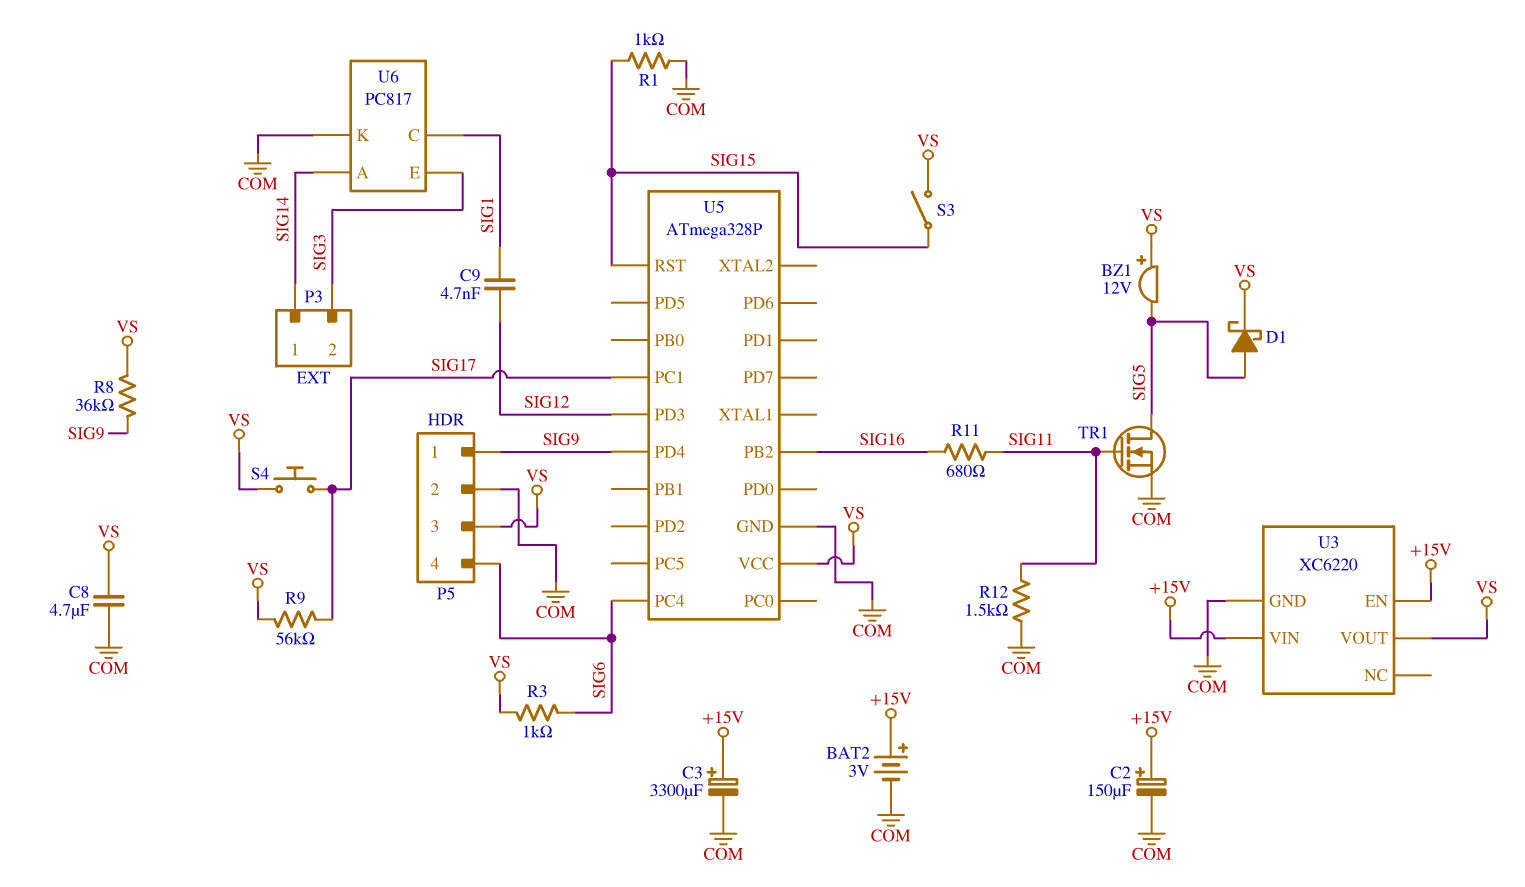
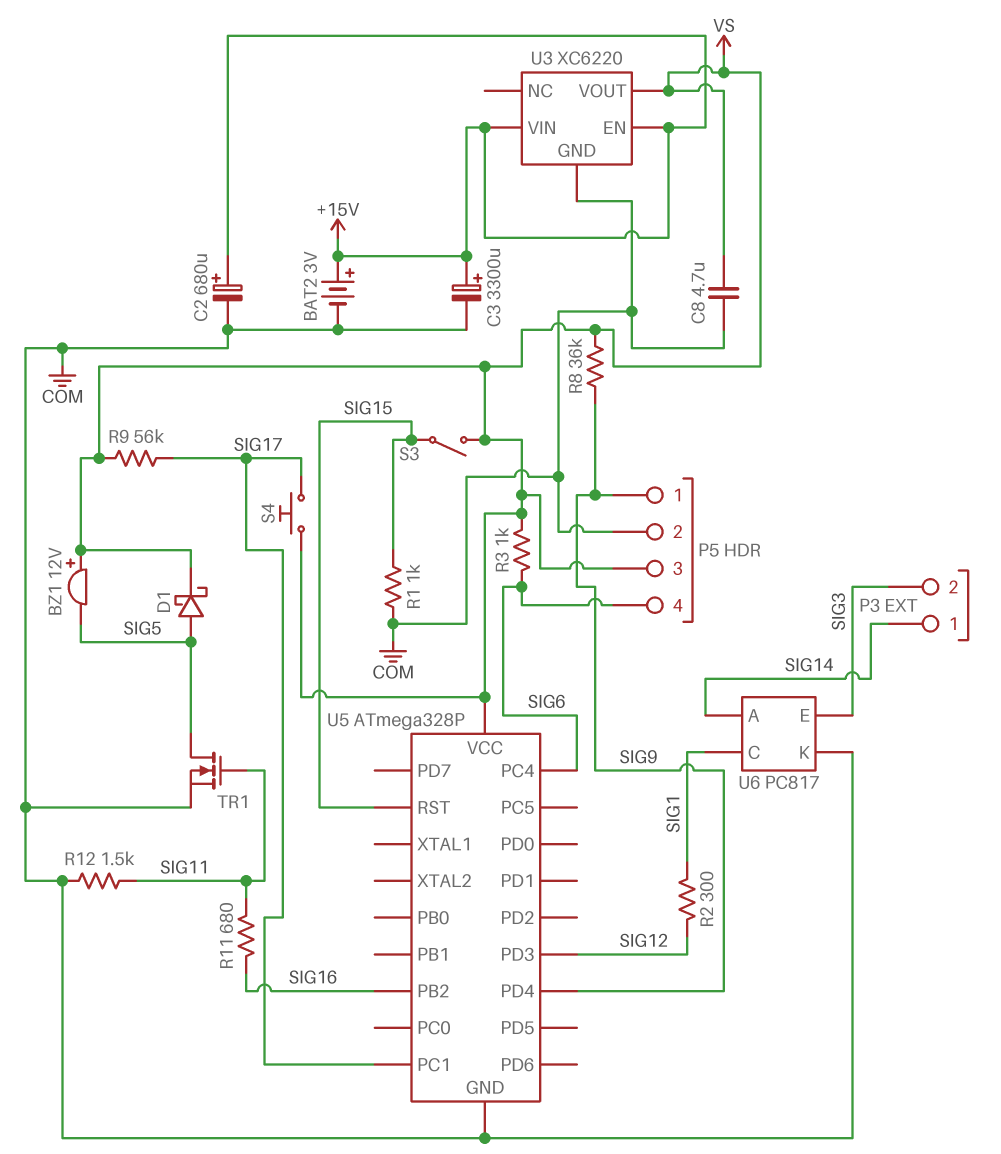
C2: 150uF (plus +15V, minus COM) -> 680uF (plus +15V, minus COM)
C9: 4.7nF (SIG1, SIG12) -> none
R2: none -> 300 (SIG1, SIG12)

